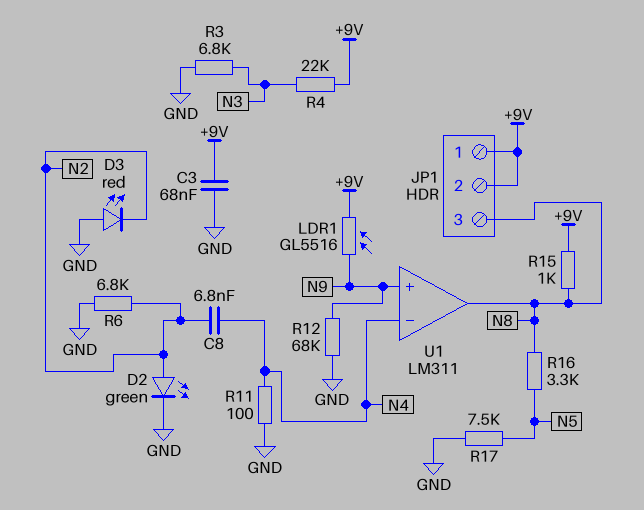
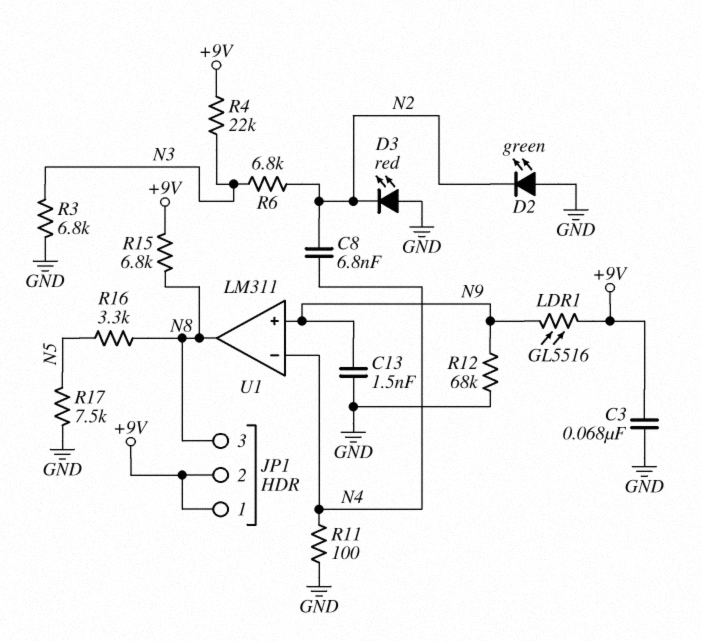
C13: none -> 1.5nF (GND, N9)
D2: LED green (A N2, K GND) -> LED green (A GND, K N2)
R6: 6.8k (GND, N2) -> 6.8k (N2, N3)
R15: 1k (+9V, N8) -> 6.8k (+9V, N8)

